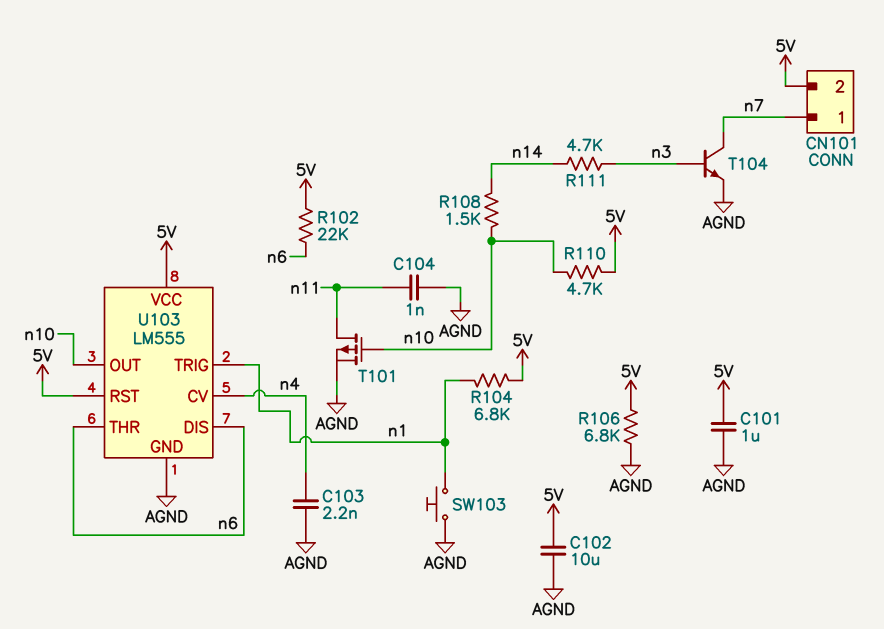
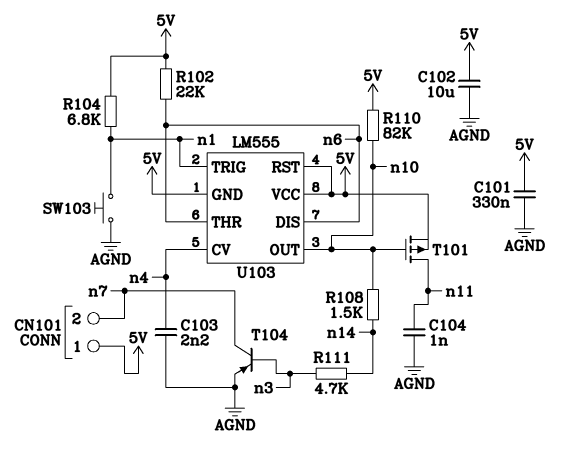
C101: 1uF (5V, AGND) -> 330nF (5V, AGND)
CN101 pin 1: n7 -> 5V
CN101 pin 2: 5V -> n7
R106: 6.8k (5V, AGND) -> none
R110: 4.7k (5V, n10) -> 82k (5V, n10)
T101: PMOS (G n10, D n11, S AGND) -> PMOS (G n10, D n11, S 5V)
T104: NPN (B n3, C n7, E AGND) -> PNP (B n3, C n7, E AGND)
U103 pin GND: AGND -> 5V

